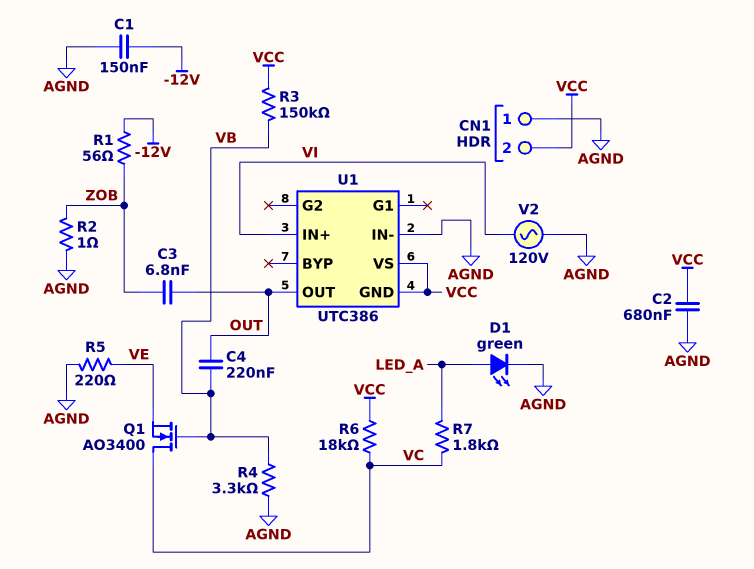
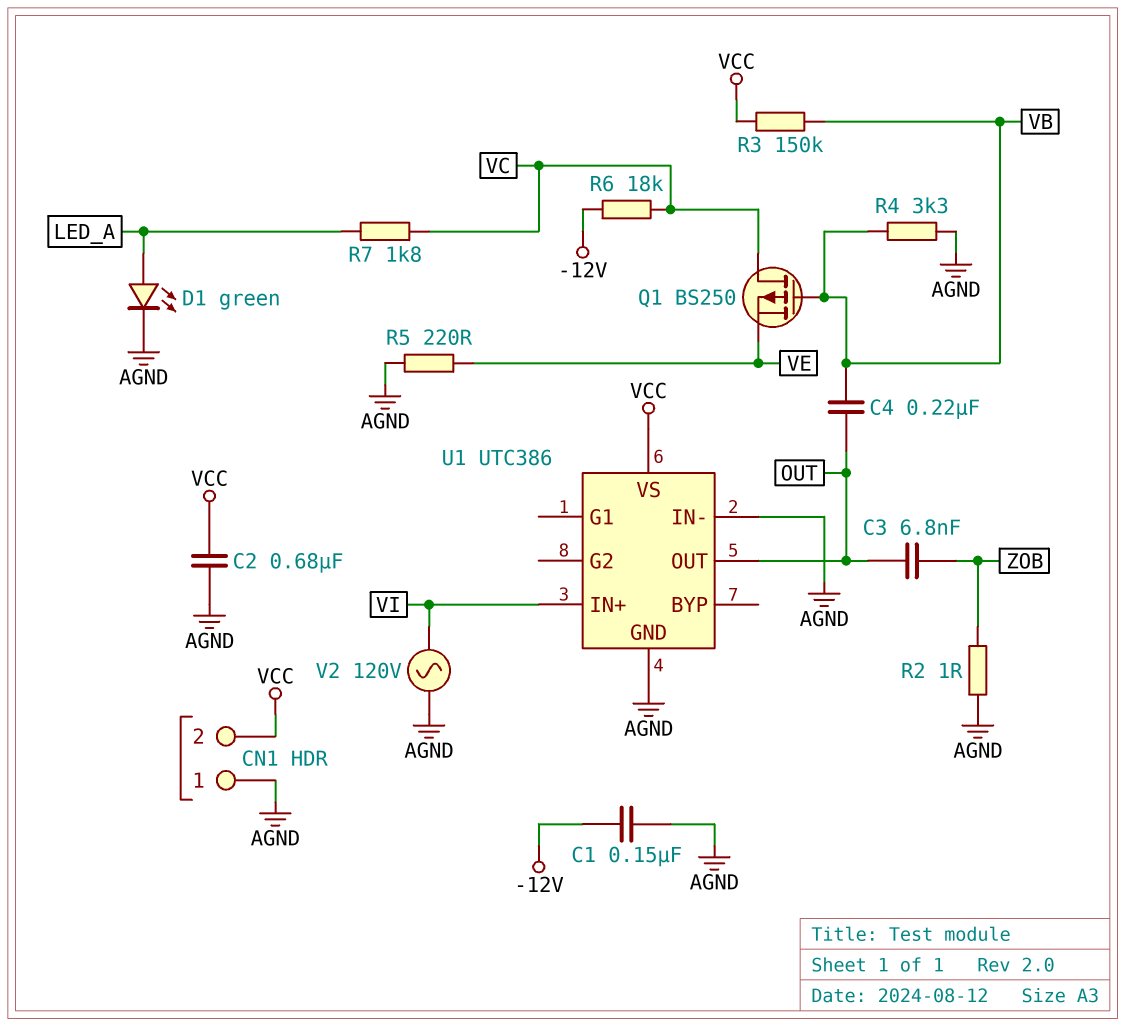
Q1: NMOS AO3400 (G VB, D VC, S VE) -> PMOS BS250 (G VB, D VC, S VE)
R1: 56 (-12V, ZOB) -> none
R6: 18k (VC, VCC) -> 18k (-12V, VC)
U1 pin GND: VCC -> AGND

